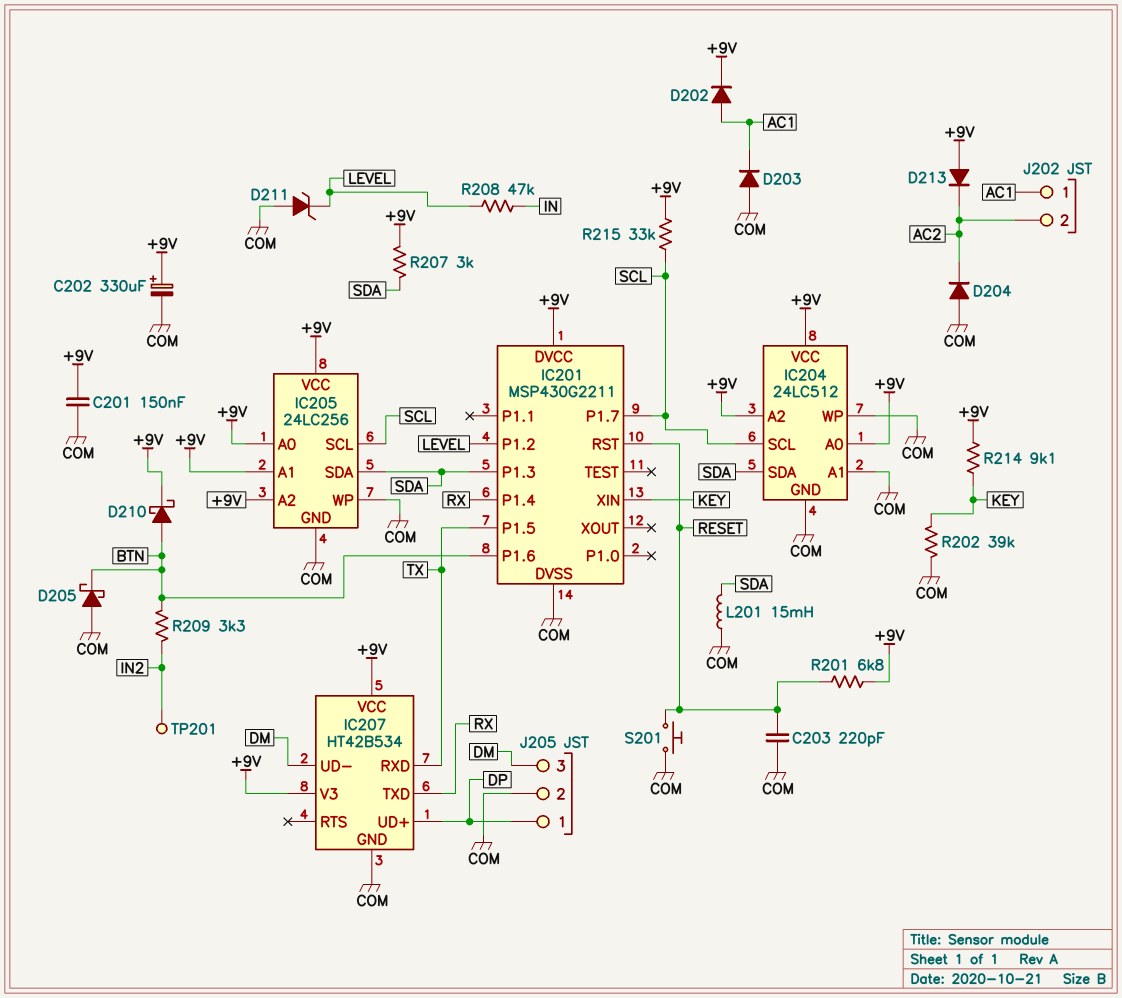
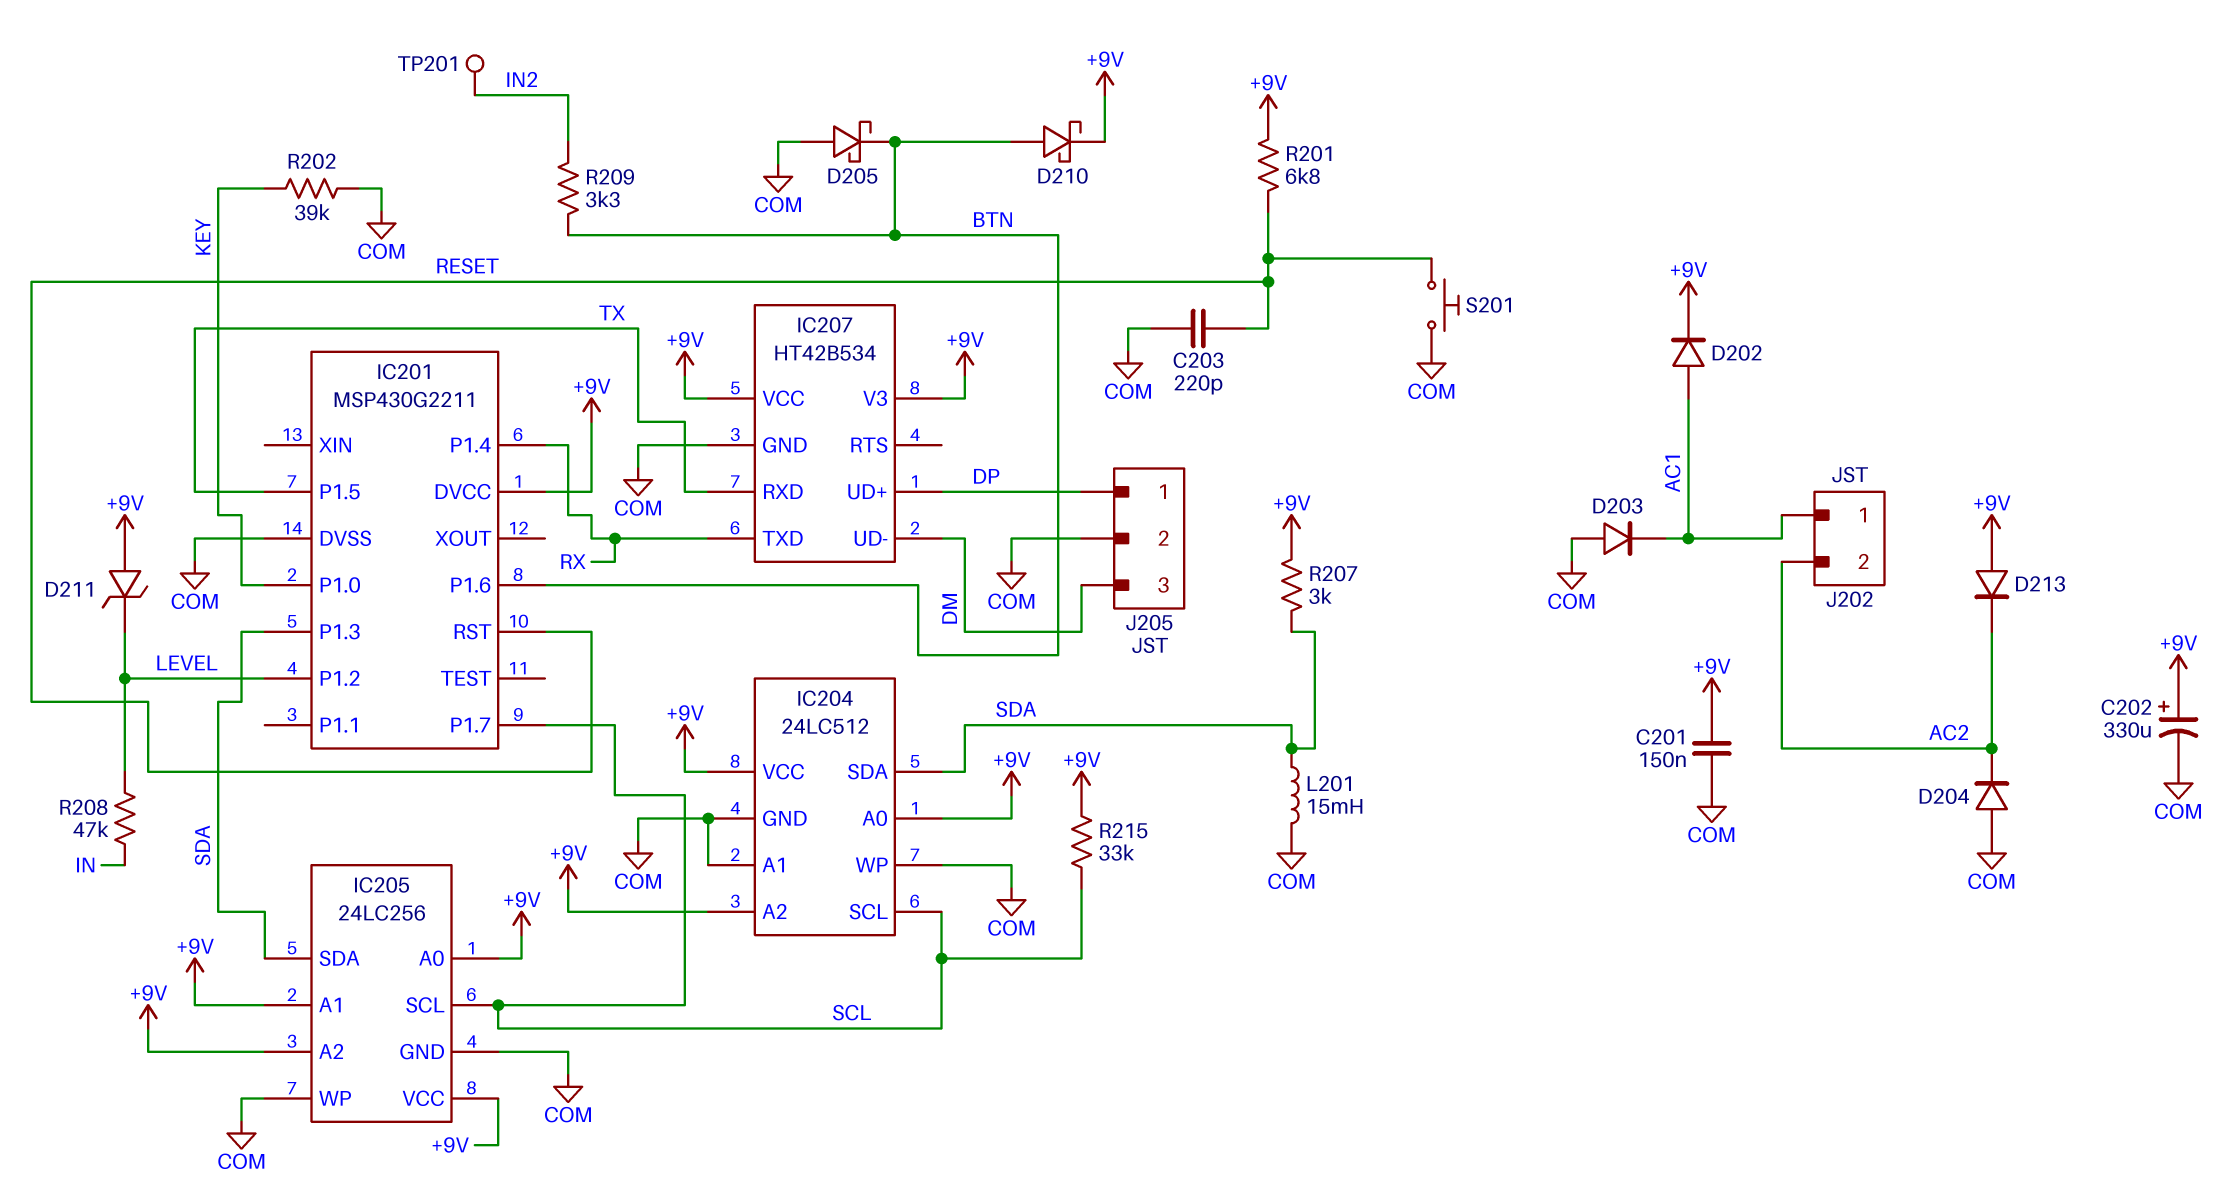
D211: zener (A COM, K LEVEL) -> zener (A +9V, K LEVEL)
IC201 pin P1.0: none -> KEY
IC201 pin XIN: KEY -> none
R214: 9.1k (+9V, KEY) -> none

